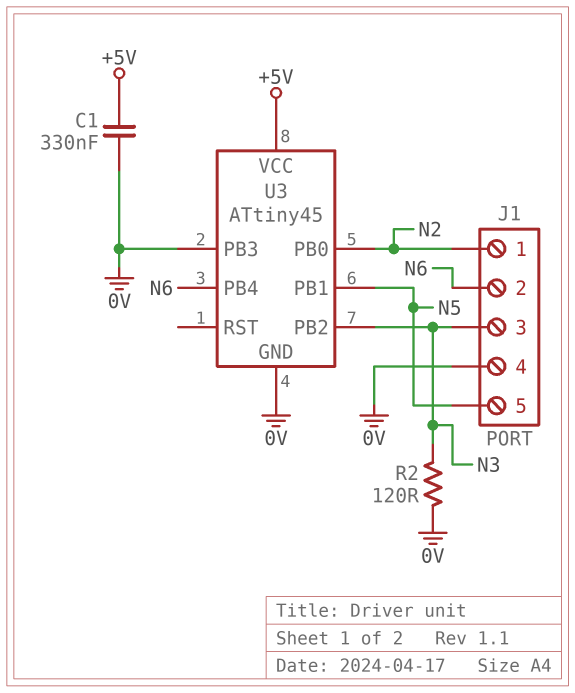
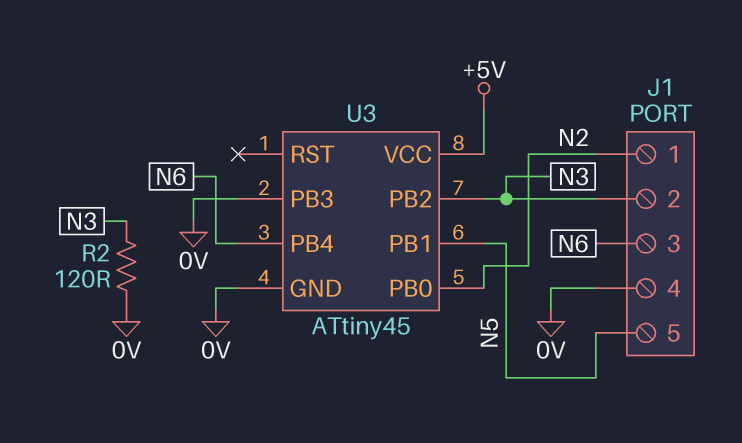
C1: 330nF (+5V, 0V) -> none
J1 pin 2: N6 -> N3
J1 pin 3: N3 -> N6

